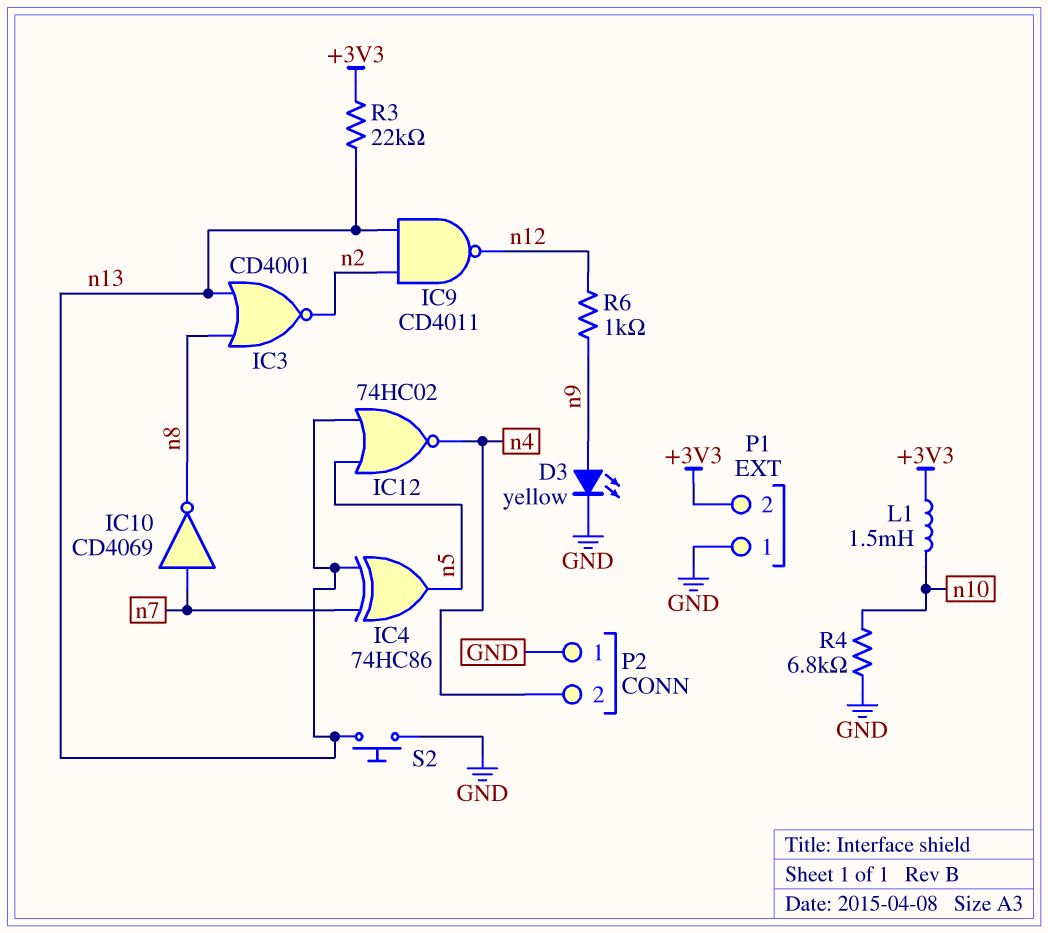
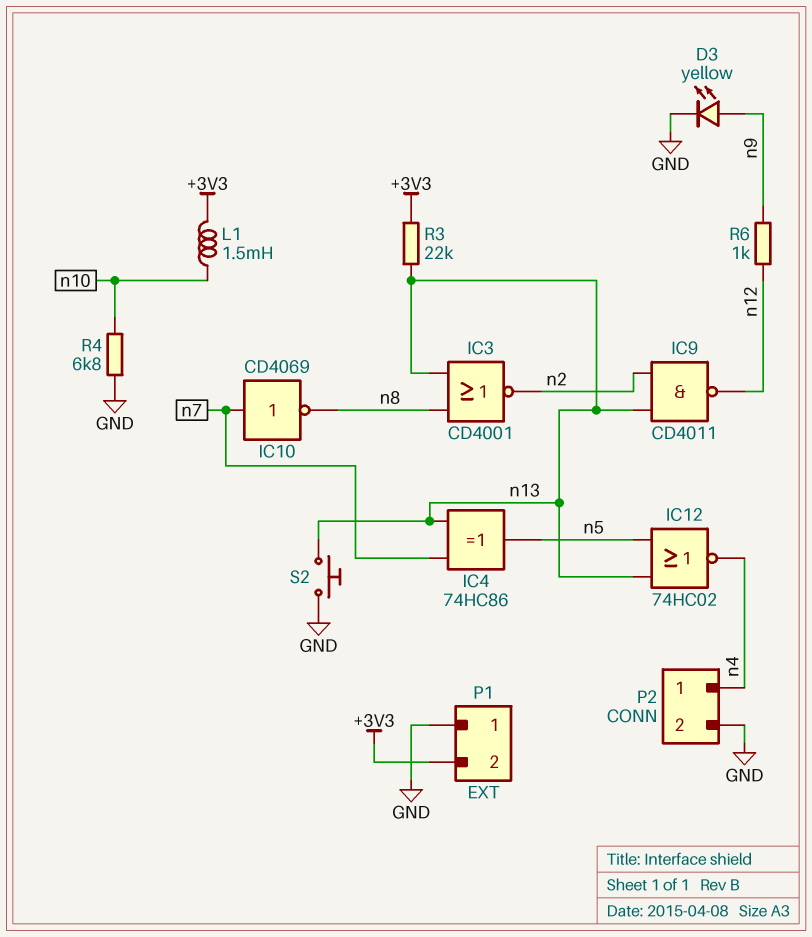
P2 pin 1: GND -> n4
P2 pin 2: n4 -> GND

